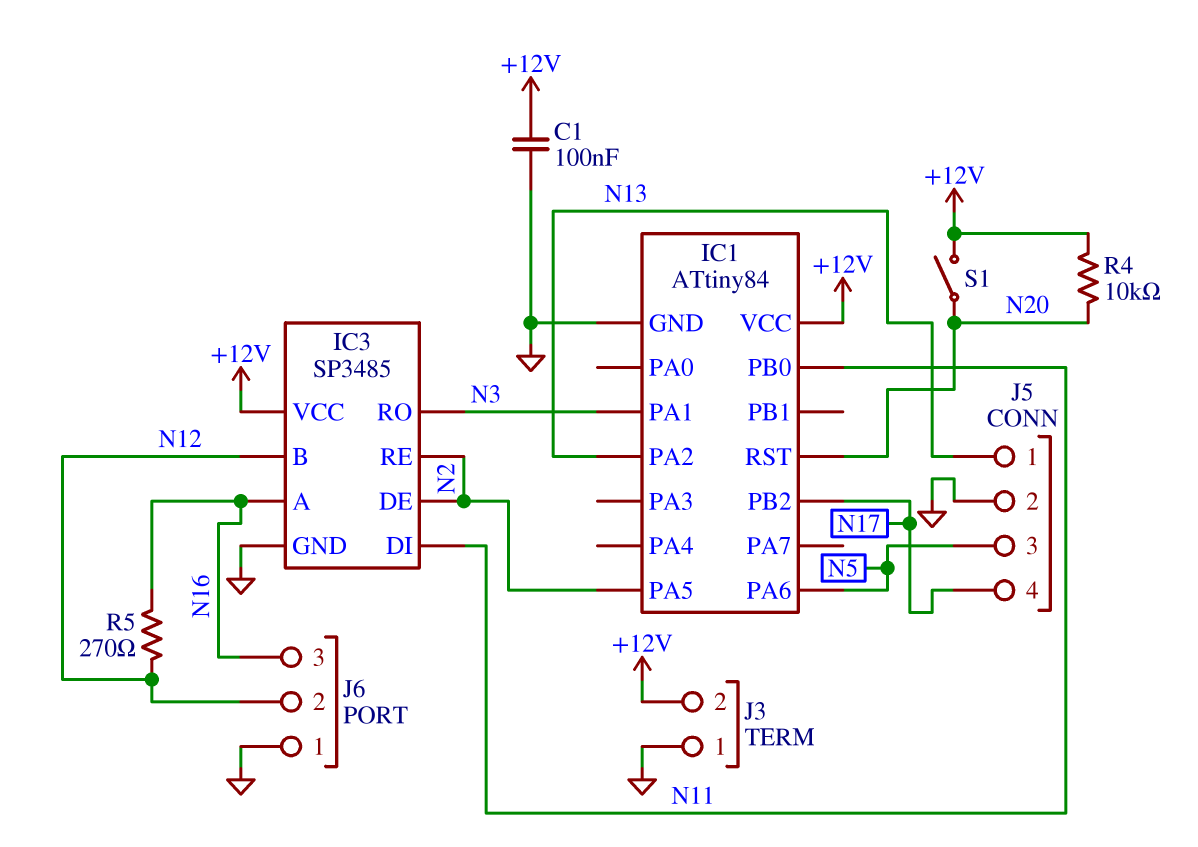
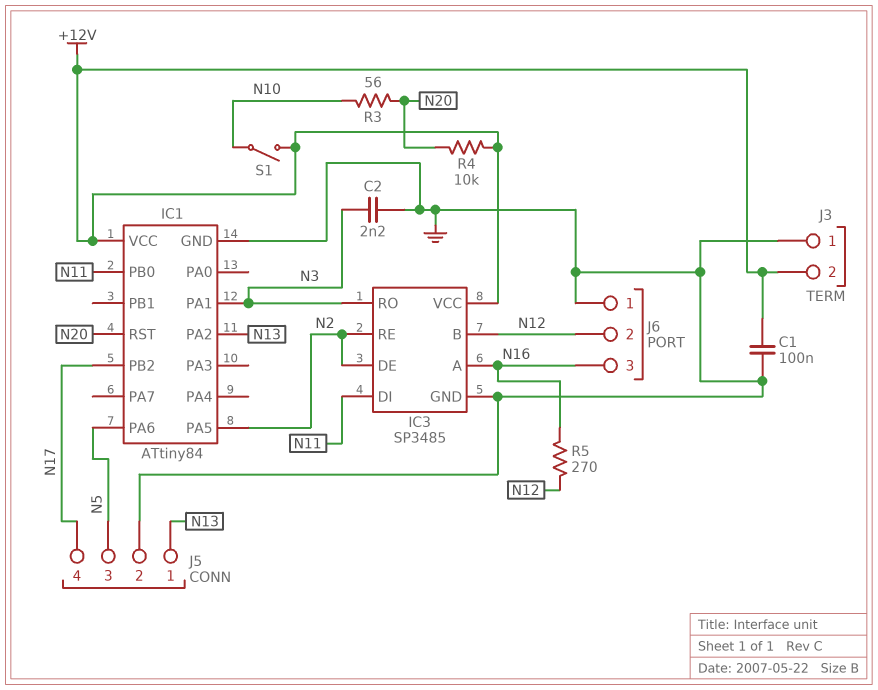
C2: none -> 2.2nF (GND, N3)
R3: none -> 56 (N10, N20)
S1: switch (+12V, N20) -> switch (+12V, N10)

